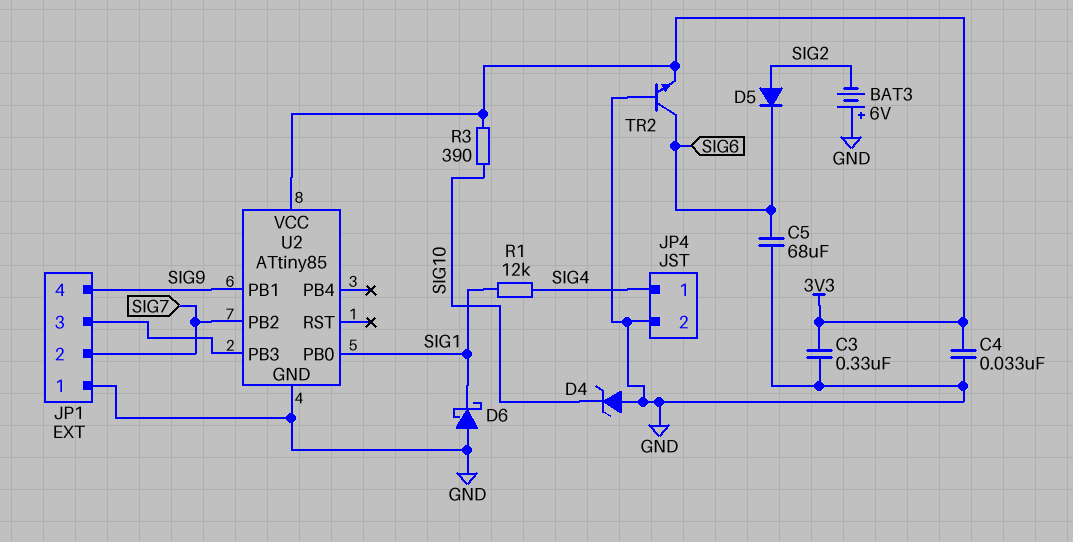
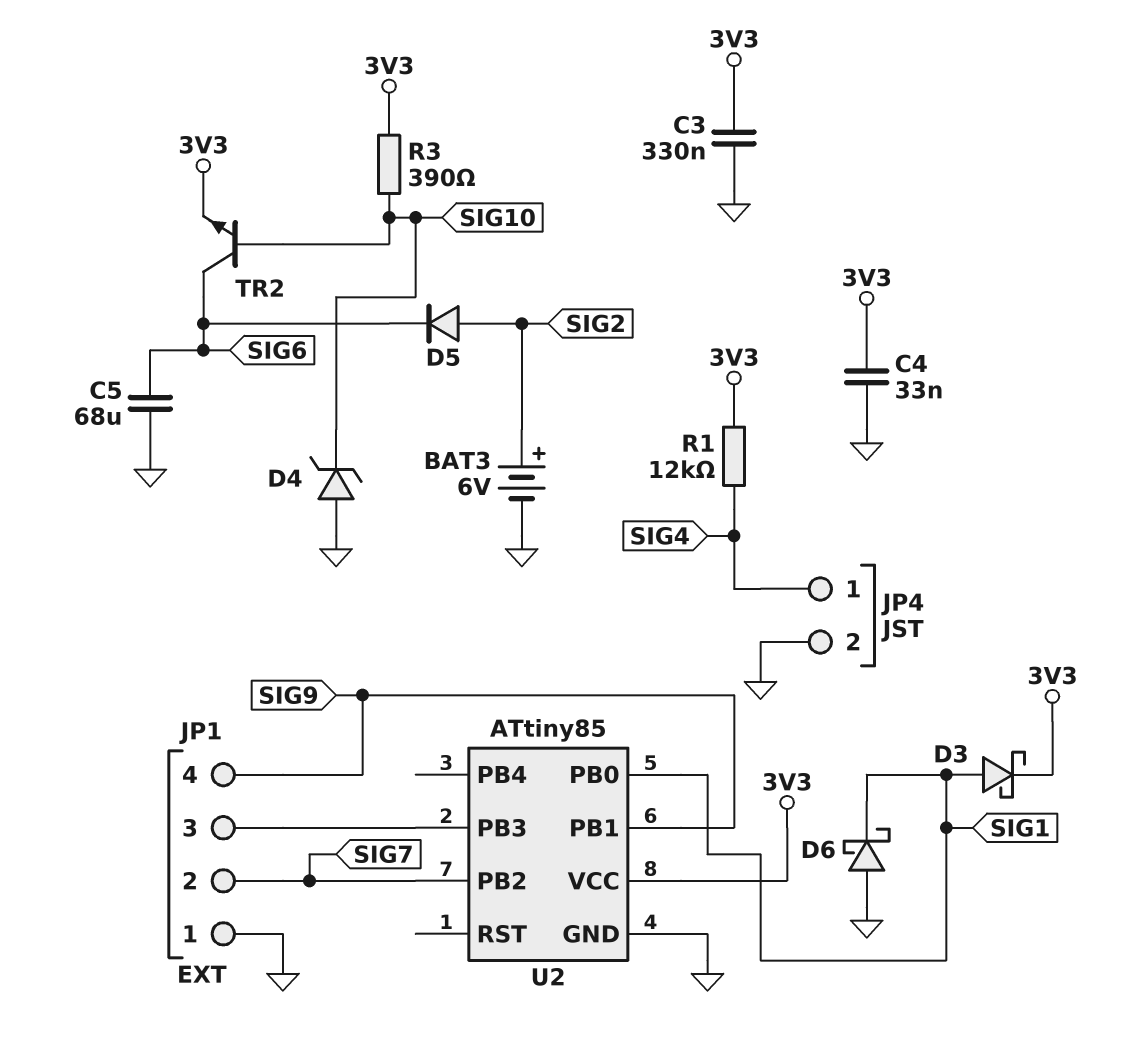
BAT3: 6V (plus GND, minus SIG2) -> 6V (plus SIG2, minus GND)
D3: none -> schottky (A SIG1, K 3V3)
R1: 12k (SIG1, SIG4) -> 12k (3V3, SIG4)
TR2: NPN (B GND, C SIG6, E 3V3) -> NPN (B SIG10, C SIG6, E 3V3)

